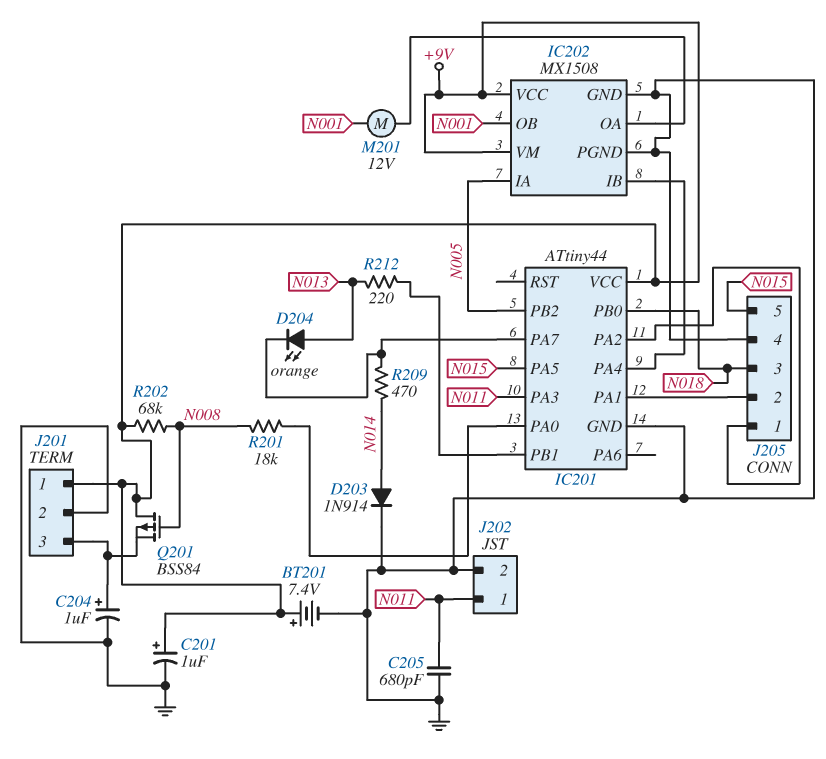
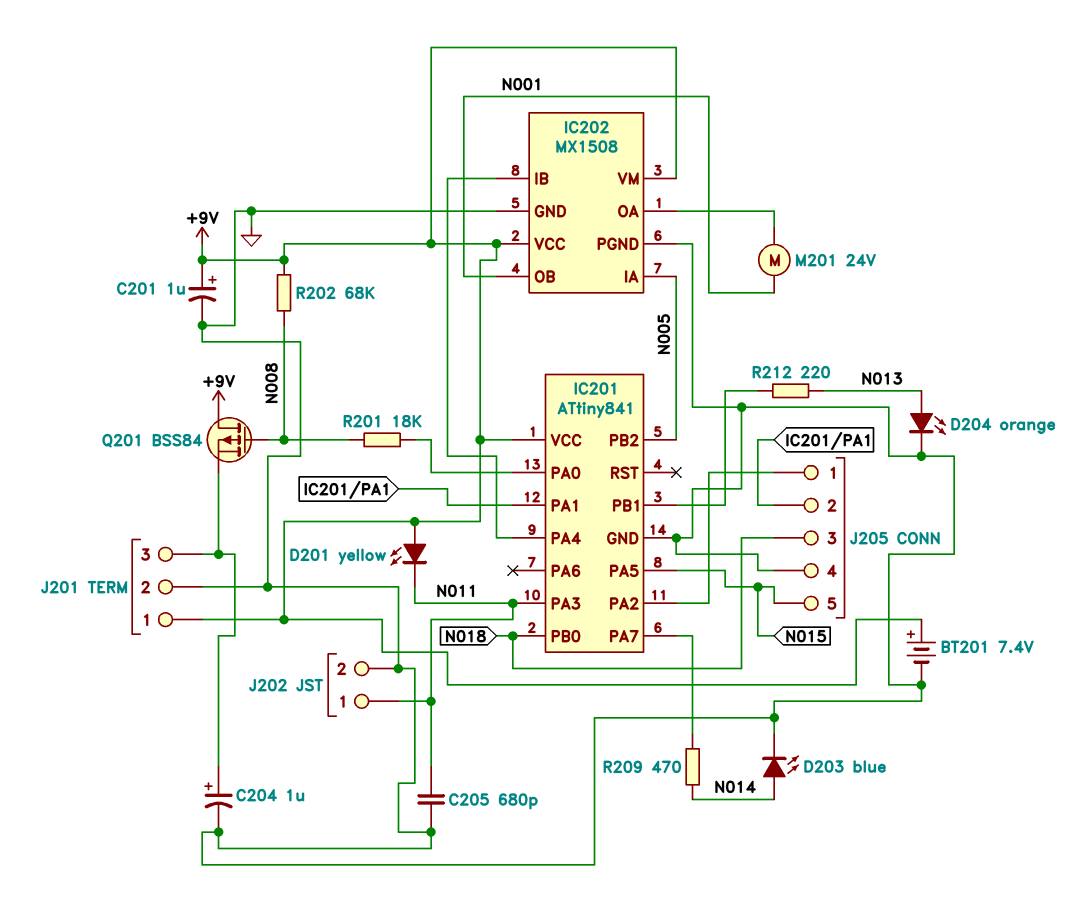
D201: none -> LED yellow (A +9V, K N011)
D203: diode 1N914 (A N014, K GND) -> LED blue (A N014, K GND)
D204: LED orange (A N013, K IC201/PA7) -> LED orange (A N013, K GND)
IC201: ATtiny44 -> ATtiny841
M201: motor 12V (IC202/OA, N001) -> motor 24V (IC202/OA, N001)

